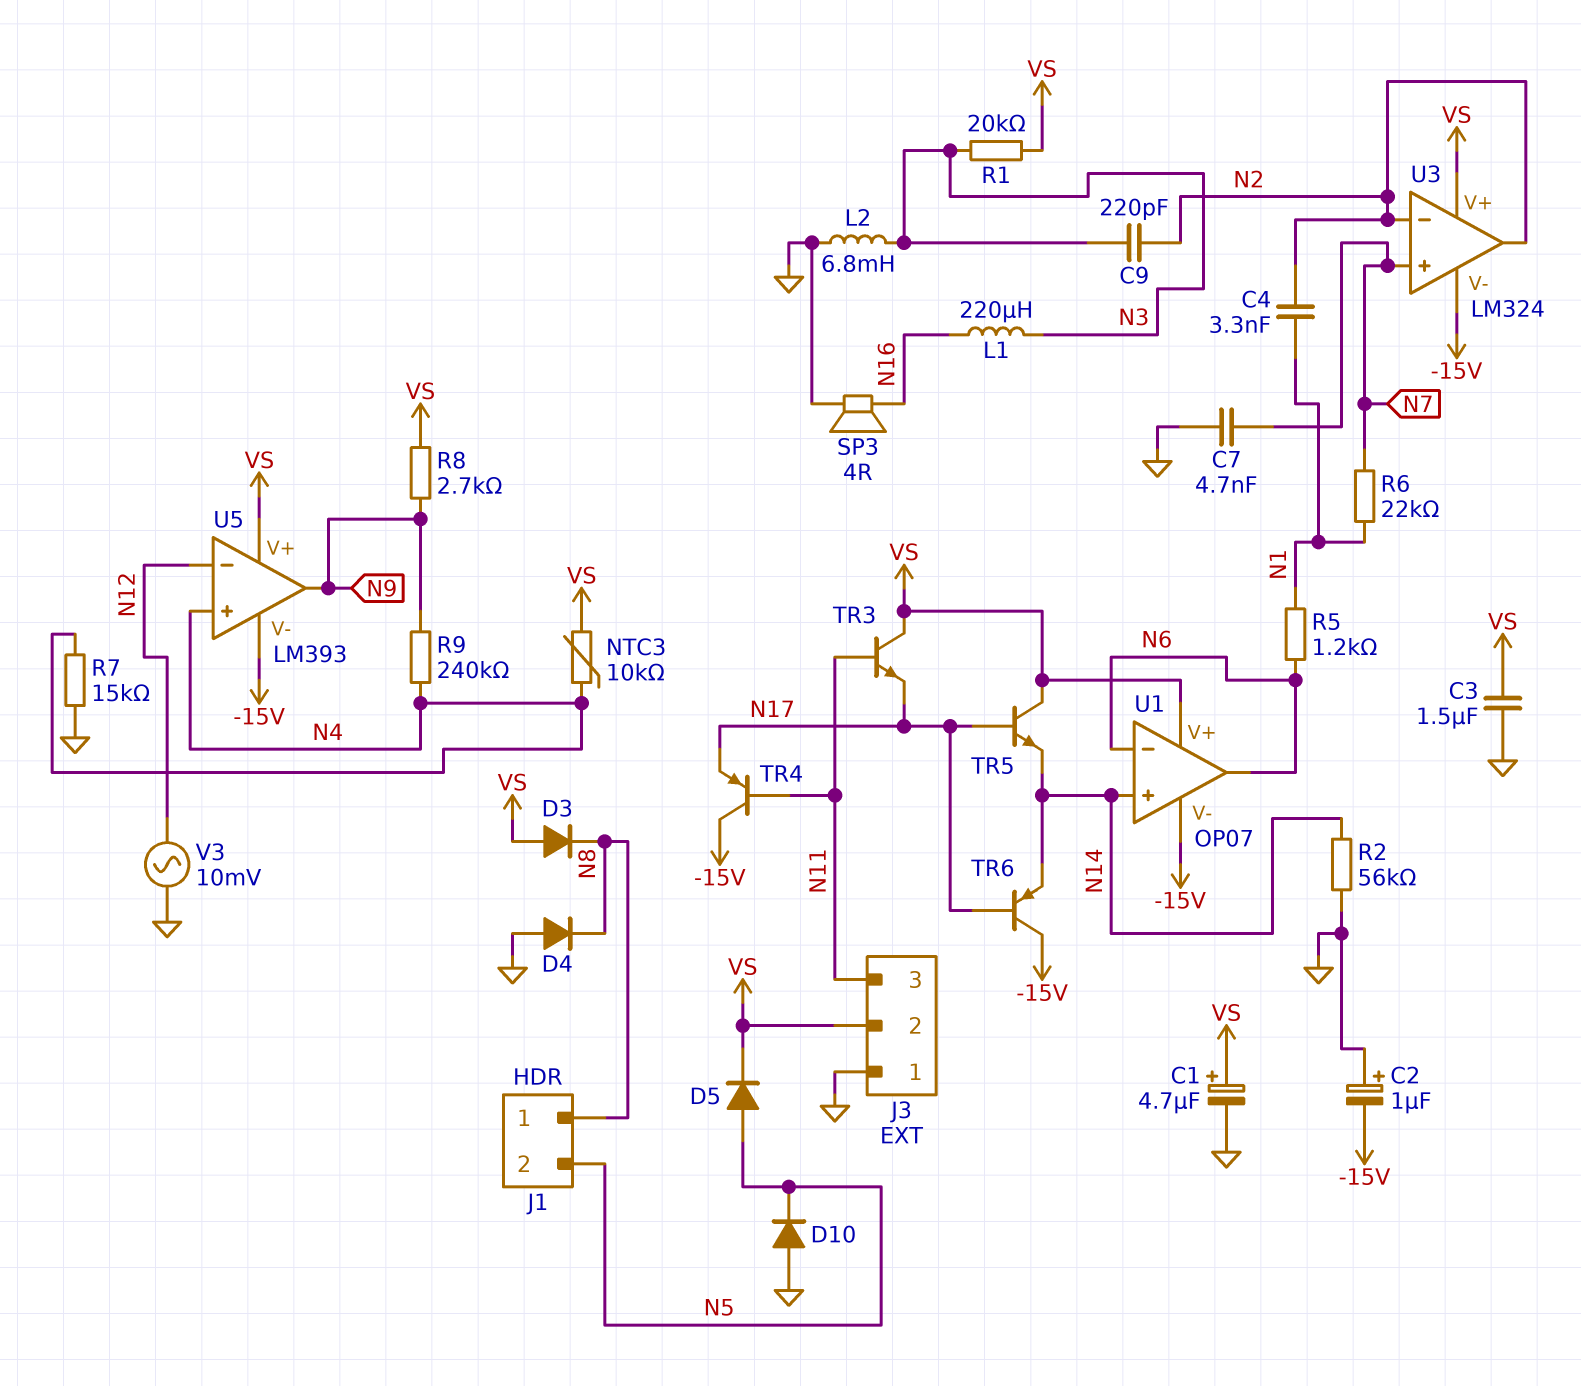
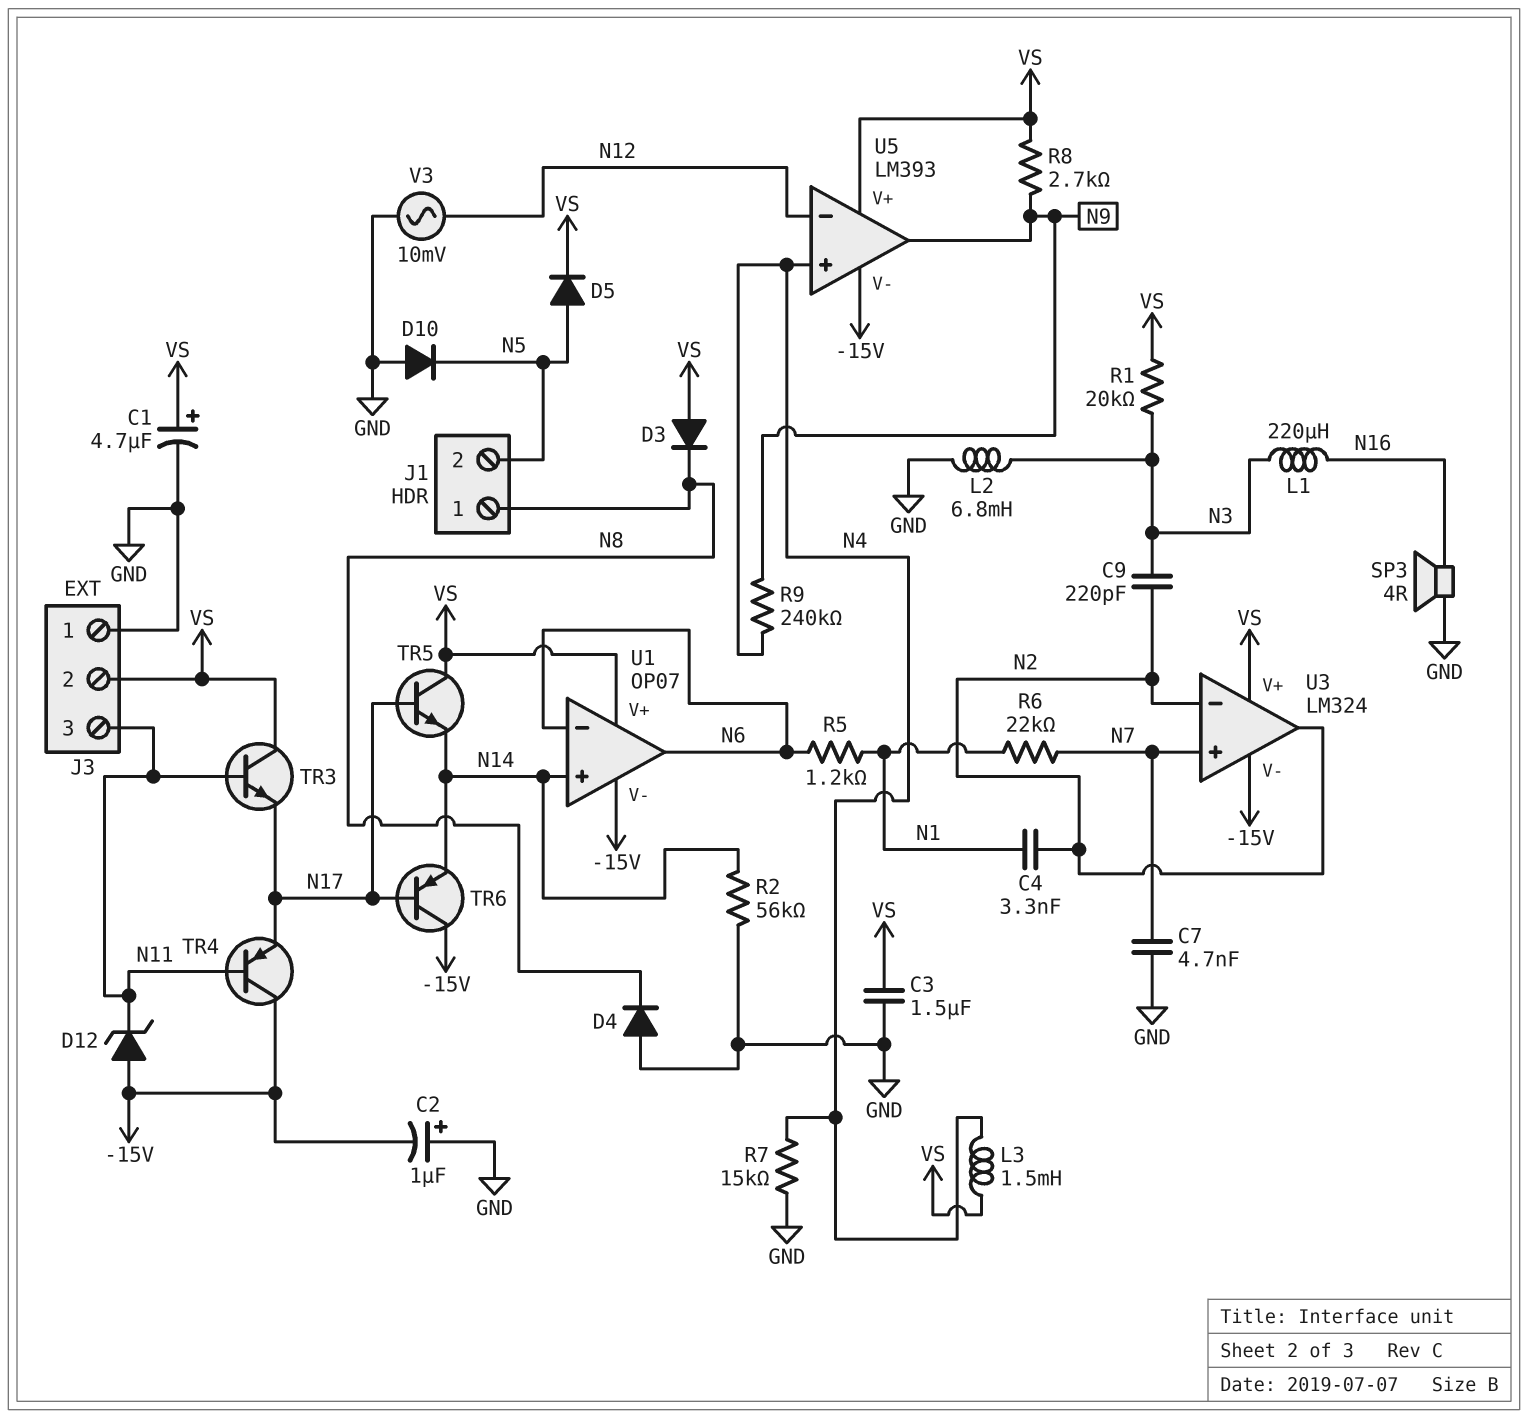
D12: none -> zener (A -15V, K N11)
L3: none -> 1.5mH (N4, VS)
NTC3: 10k (N4, VS) -> none

